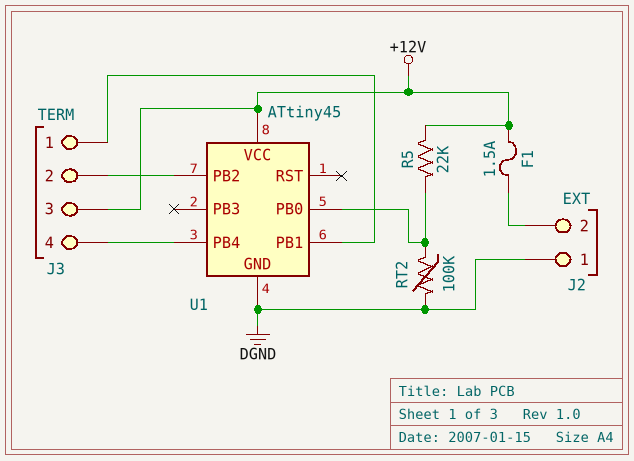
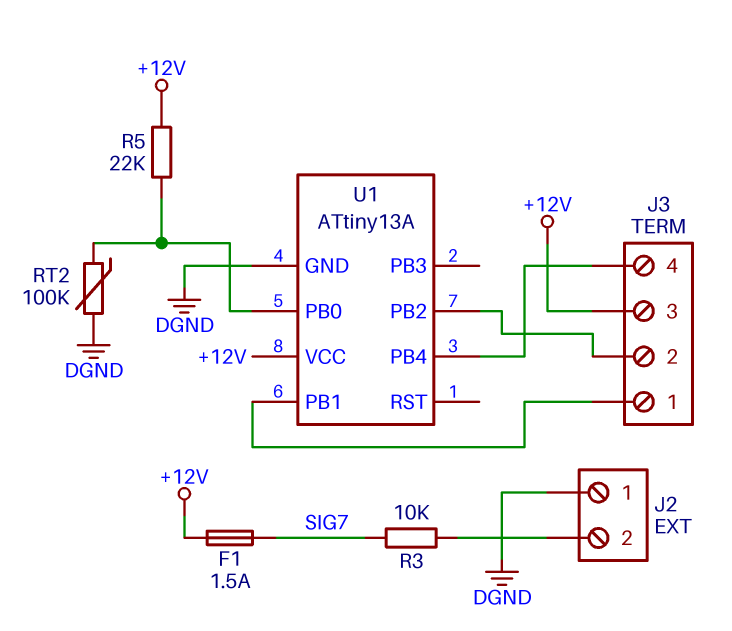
F1: 1.5A (+12V, J2/2) -> 1.5A (+12V, SIG7)
R3: none -> 10k (J2/2, SIG7)
U1: ATtiny45 -> ATtiny13A

